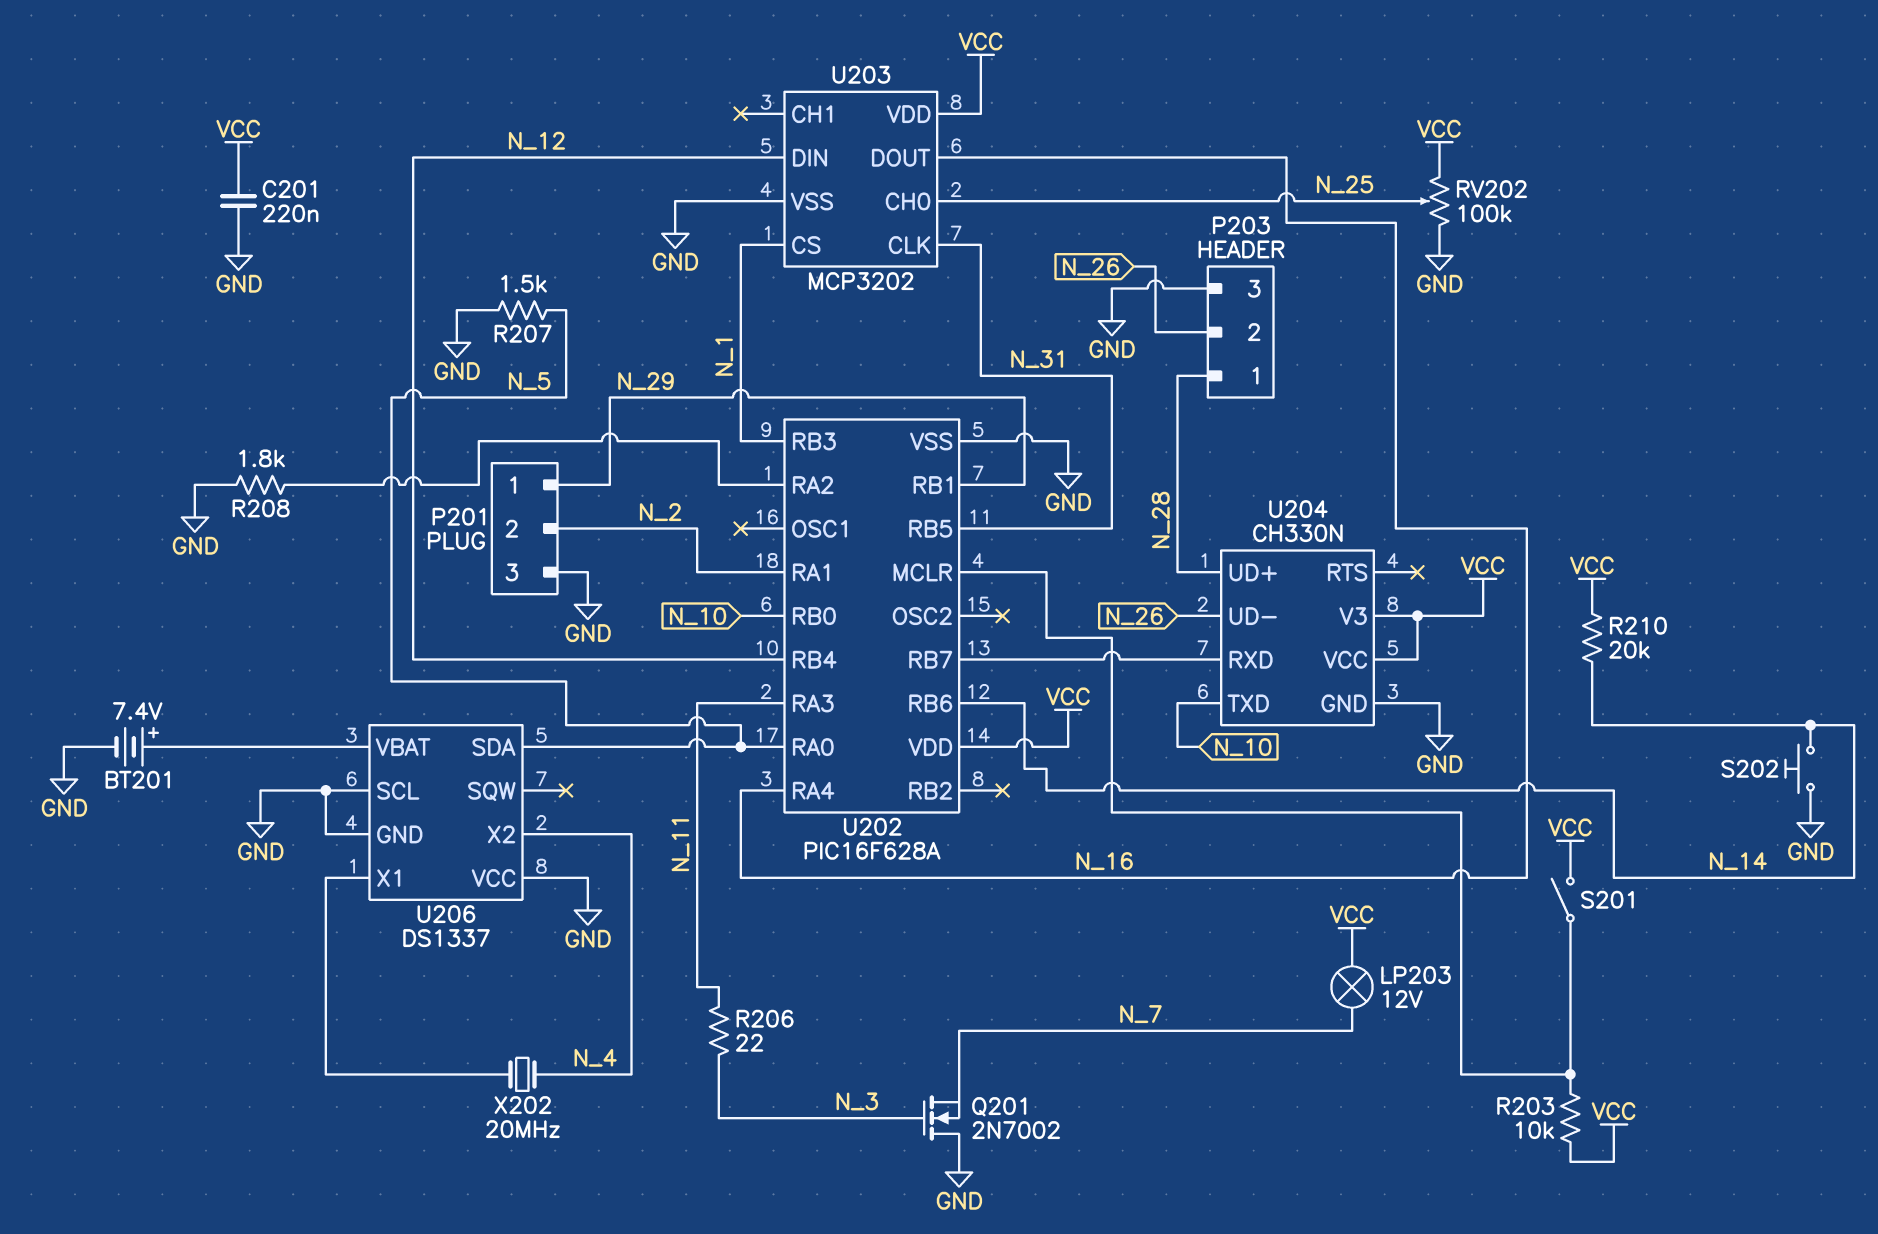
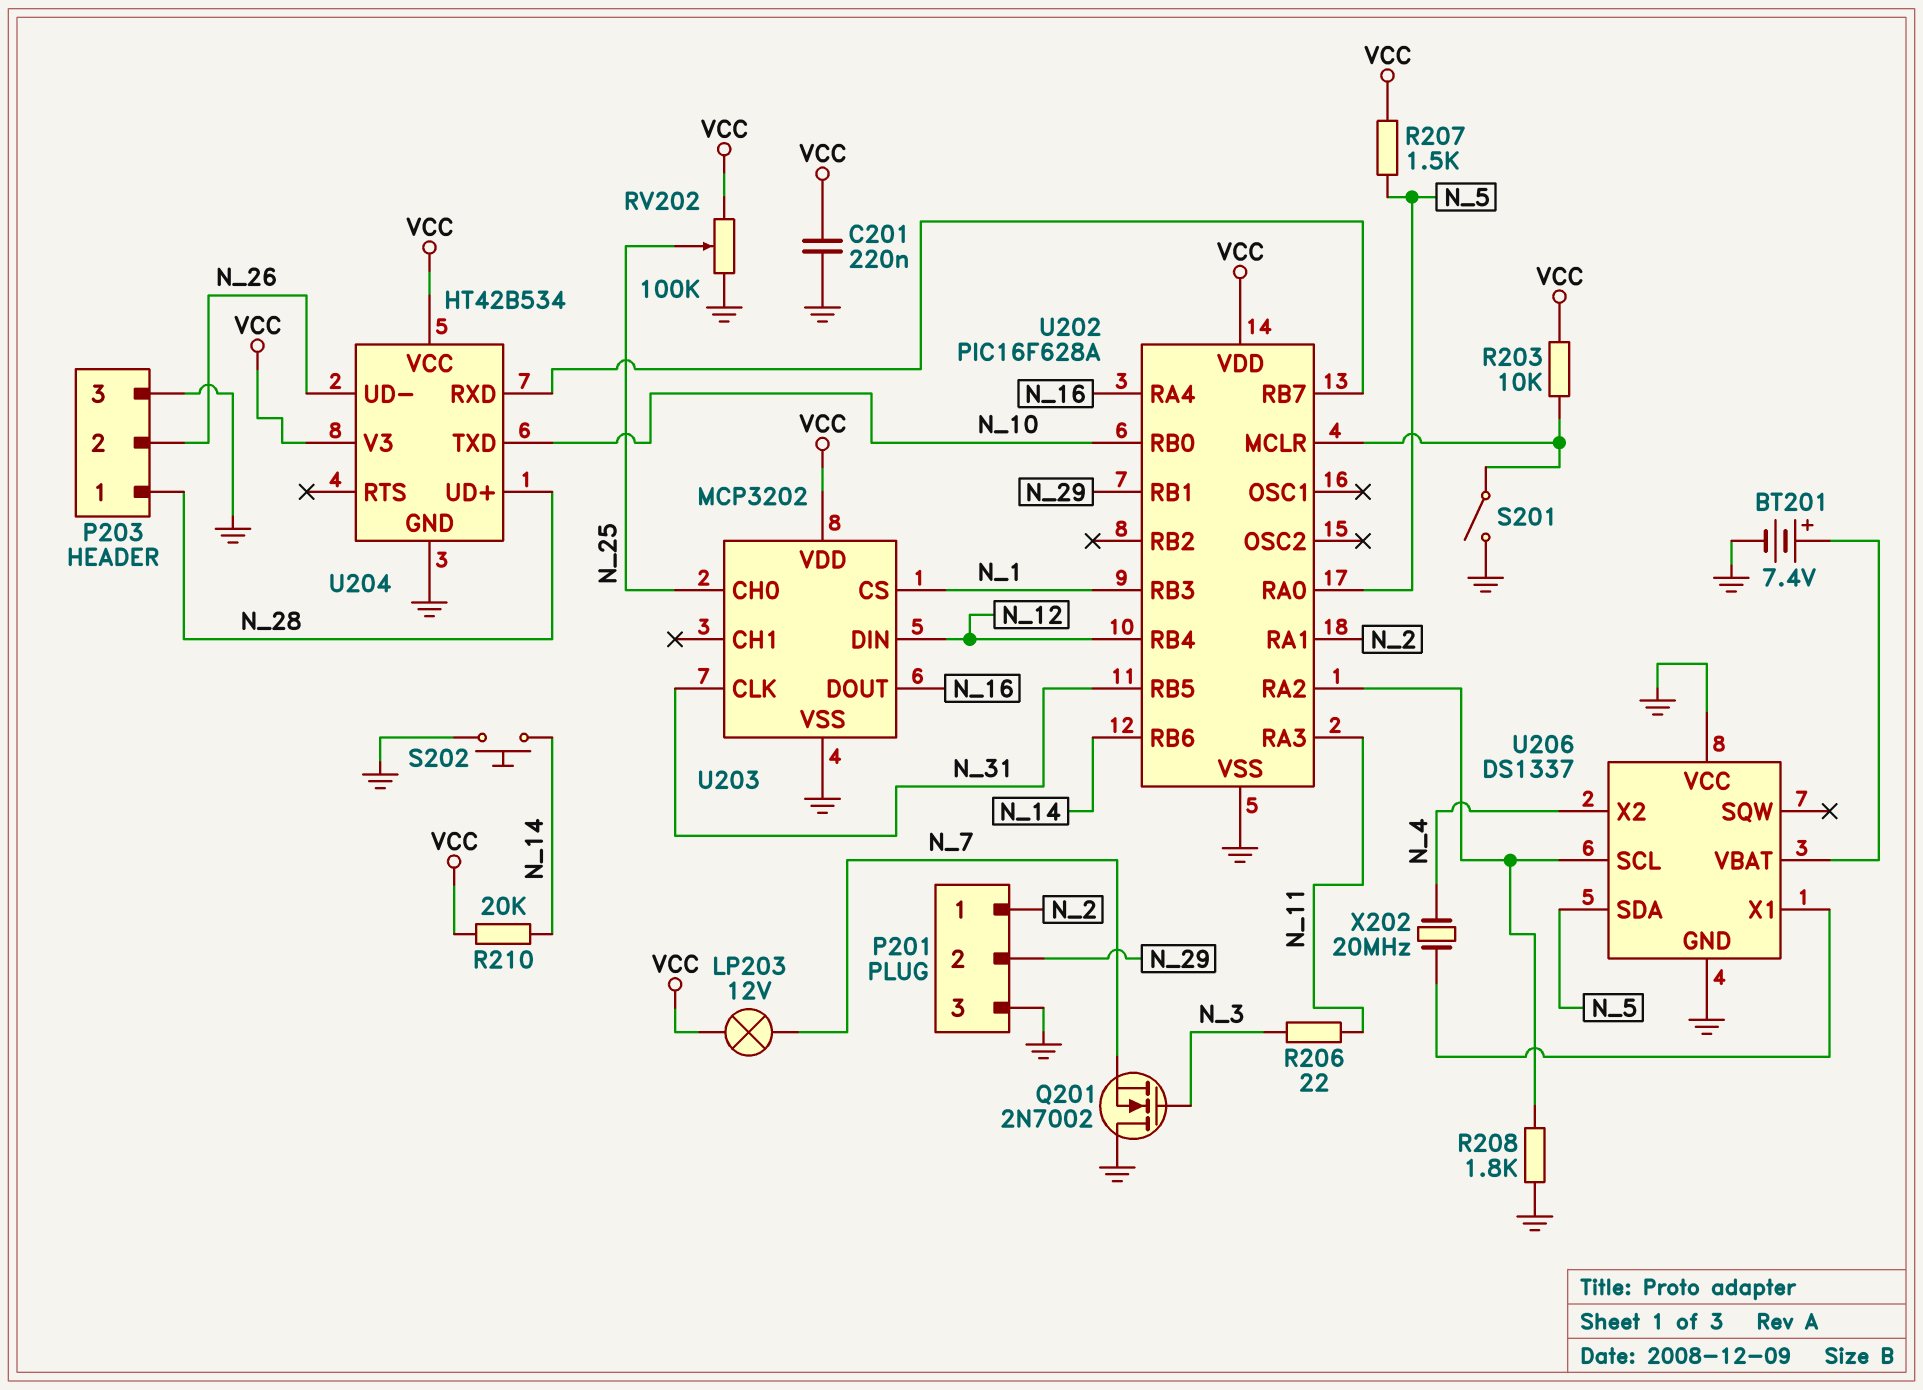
P201 pin 1: N_29 -> N_2
P201 pin 2: N_2 -> N_29
R207: 1.5k (GND, N_5) -> 1.5k (N_5, VCC)
S201: switch (U202/MCLR, VCC) -> switch (GND, U202/MCLR)
U204: CH330N -> HT42B534
U206 pin SCL: GND -> U202/RA2

